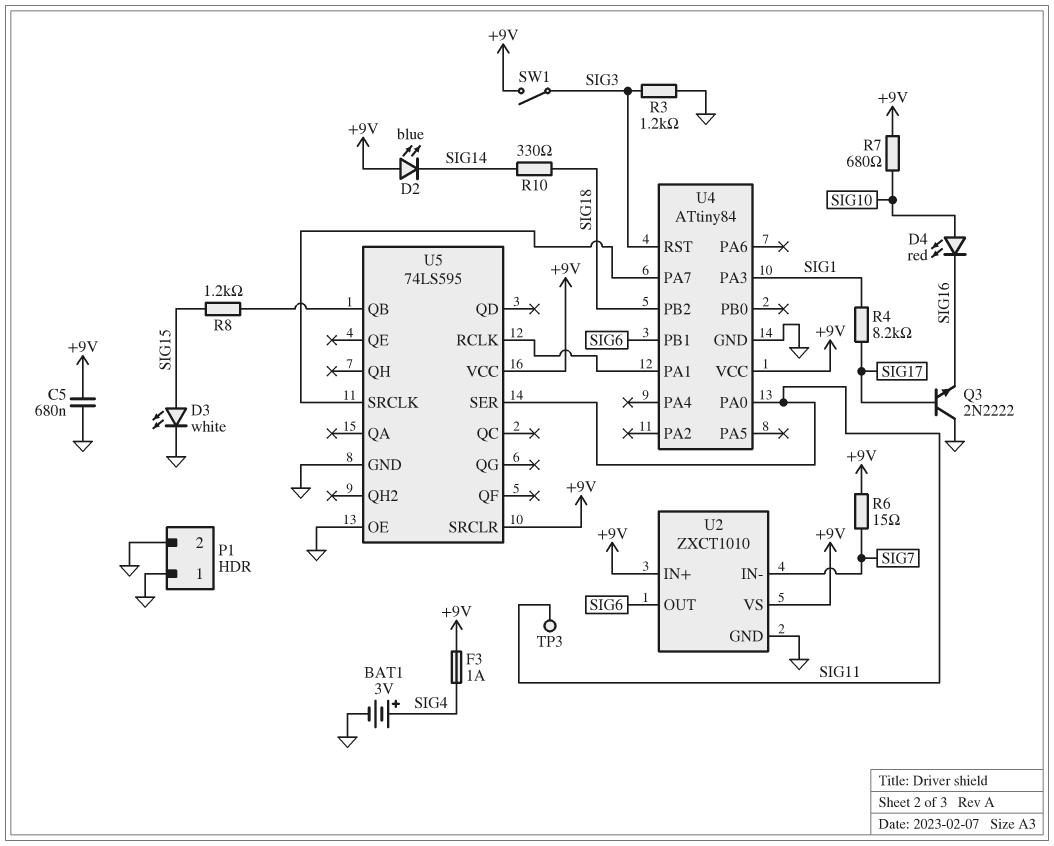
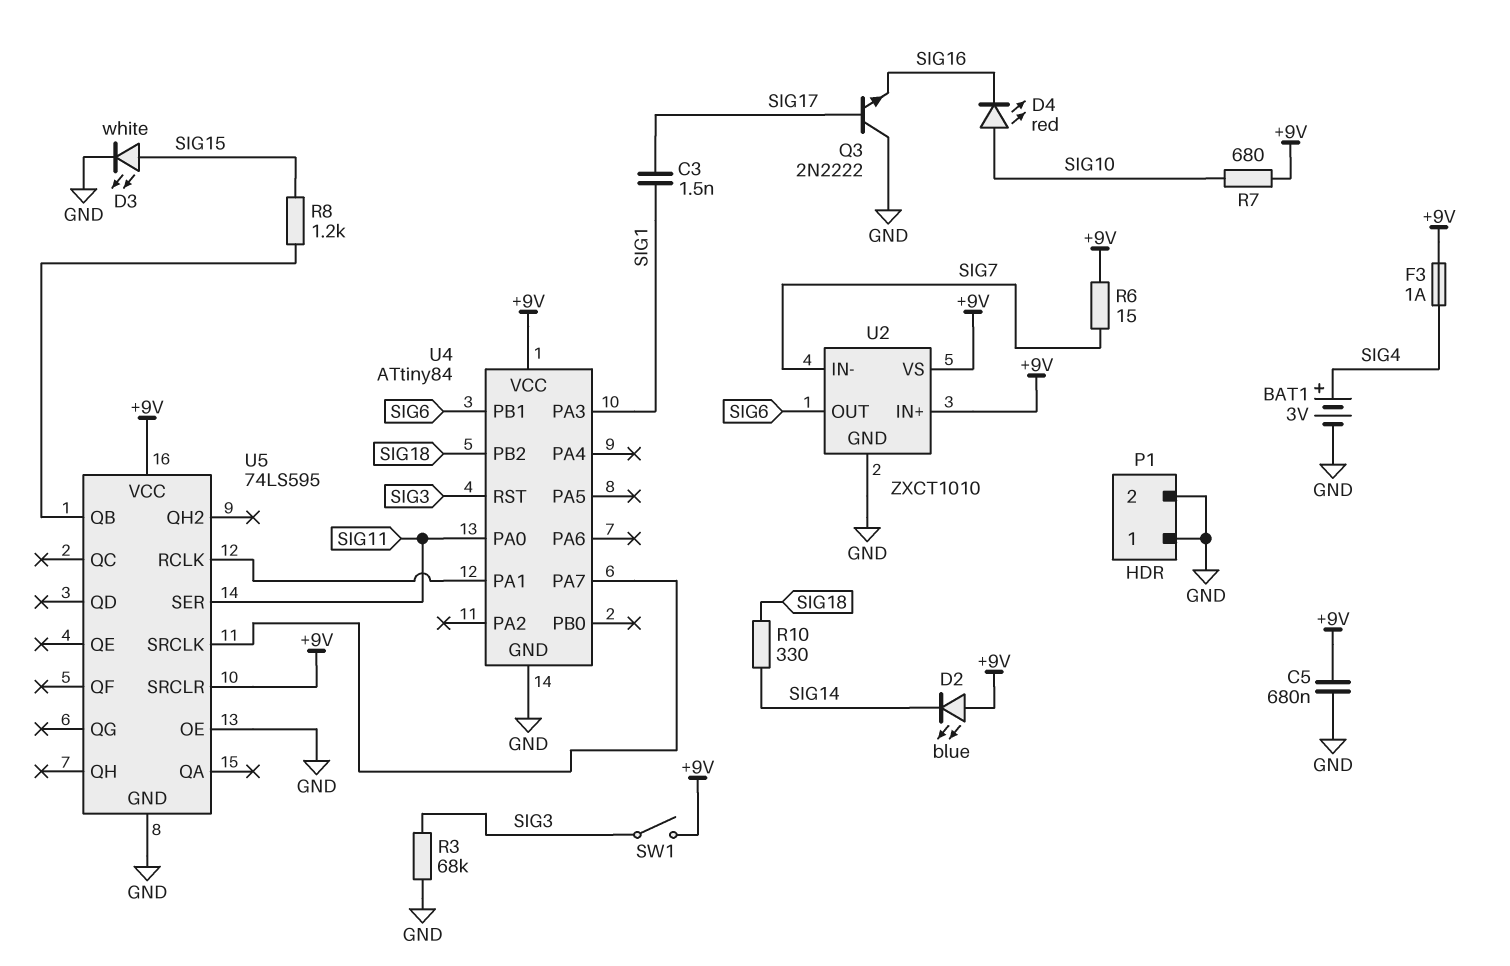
C3: none -> 1.5nF (SIG1, SIG17)
R3: 1.2k (GND, SIG3) -> 68k (GND, SIG3)
R4: 8.2k (SIG1, SIG17) -> none
TP3: test point (SIG11) -> none

